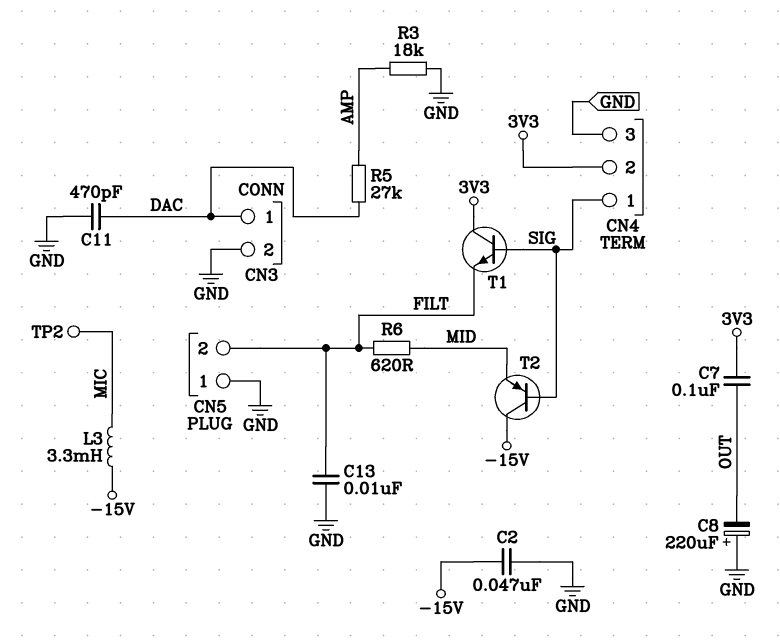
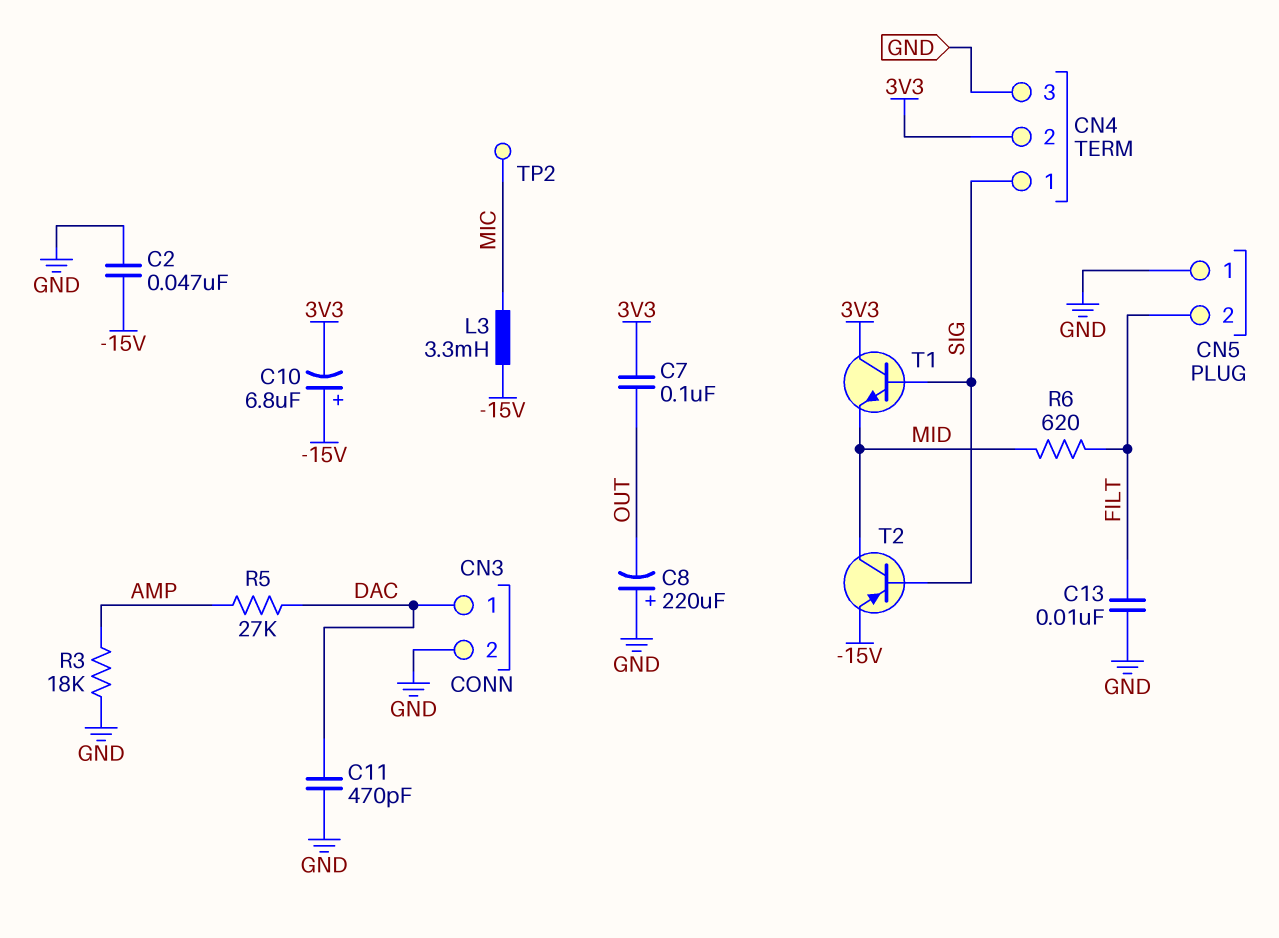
C10: none -> 6.8uF (plus -15V, minus 3V3)
T1: NPN (B SIG, C 3V3, E FILT) -> NPN (B SIG, C 3V3, E MID)
T2: PNP (B SIG, C -15V, E MID) -> PNP (B SIG, C MID, E -15V)

